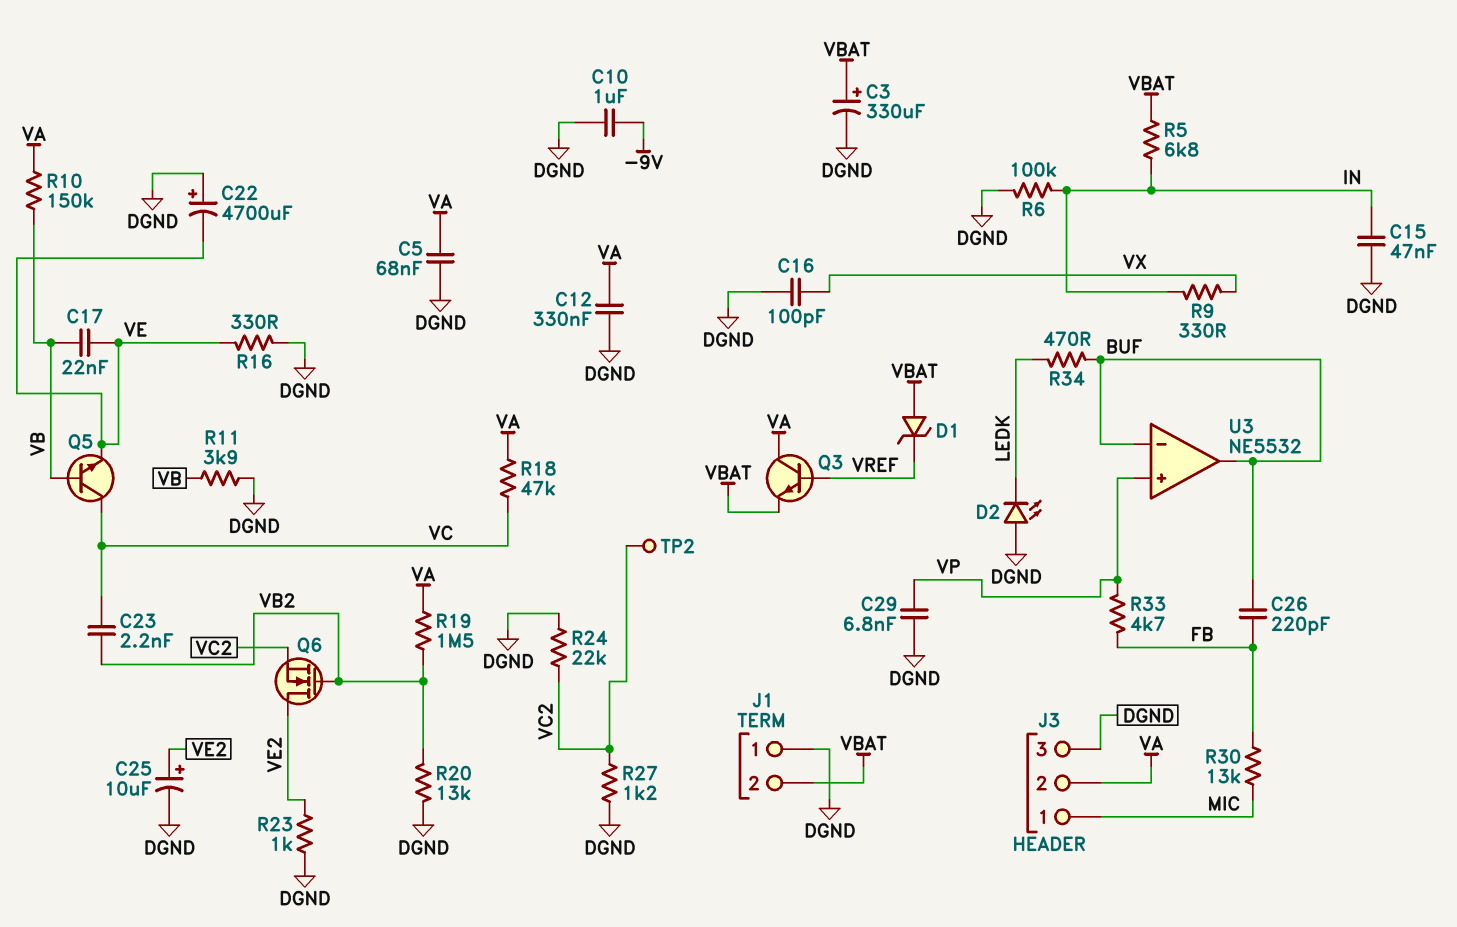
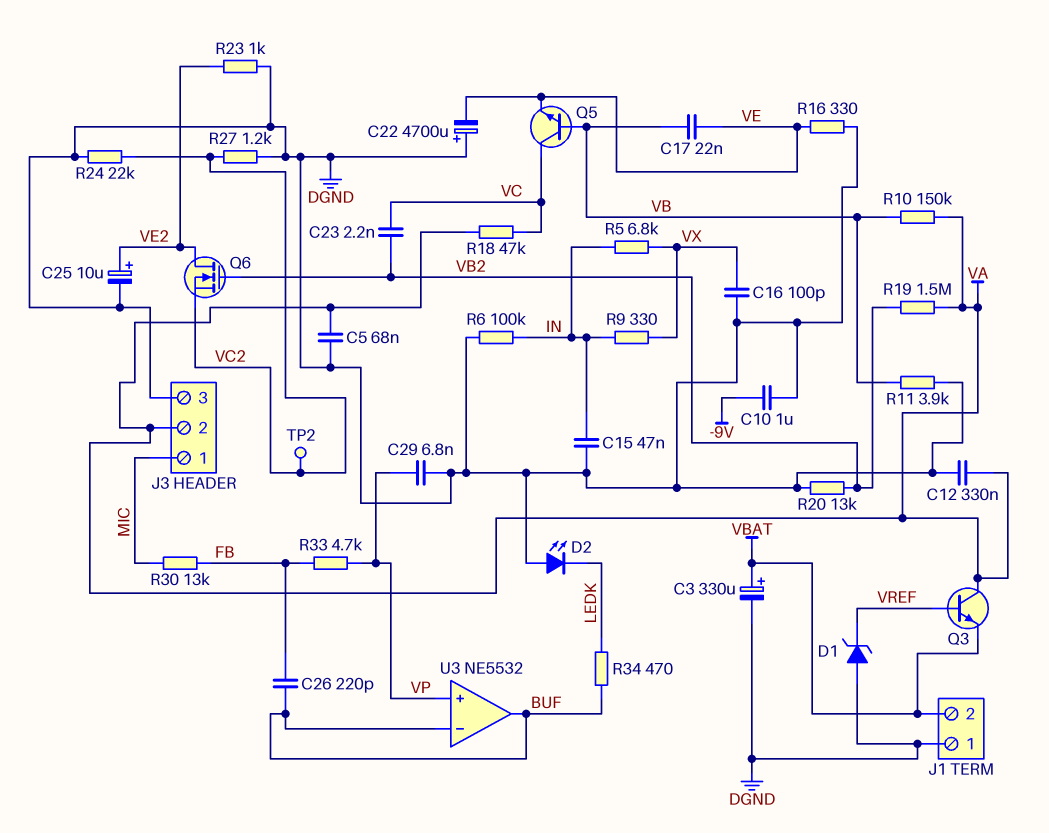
D1: zener (A VBAT, K VREF) -> zener (A DGND, K VREF)
R5: 6.8k (IN, VBAT) -> 6.8k (IN, VX)

